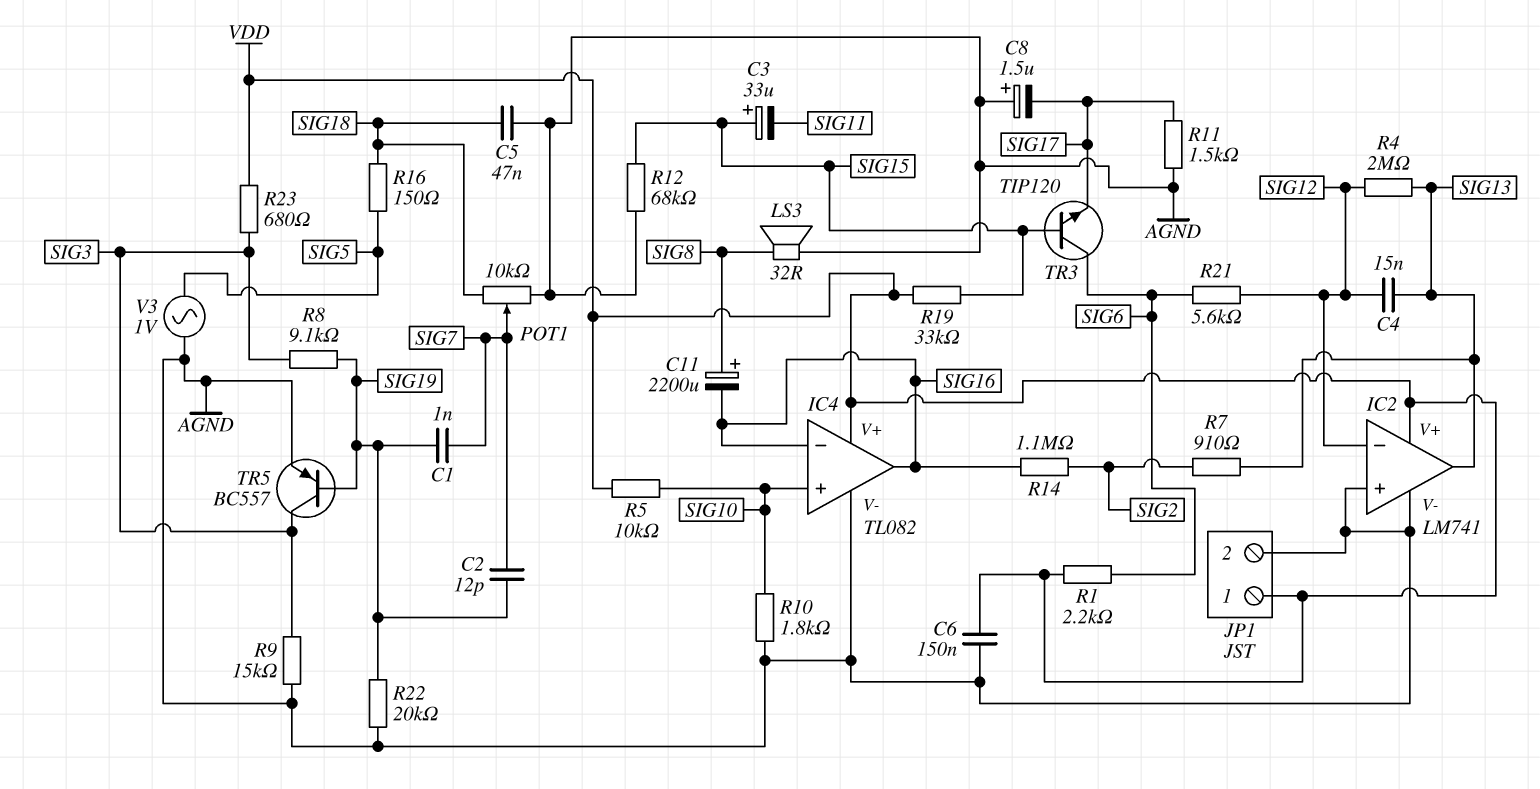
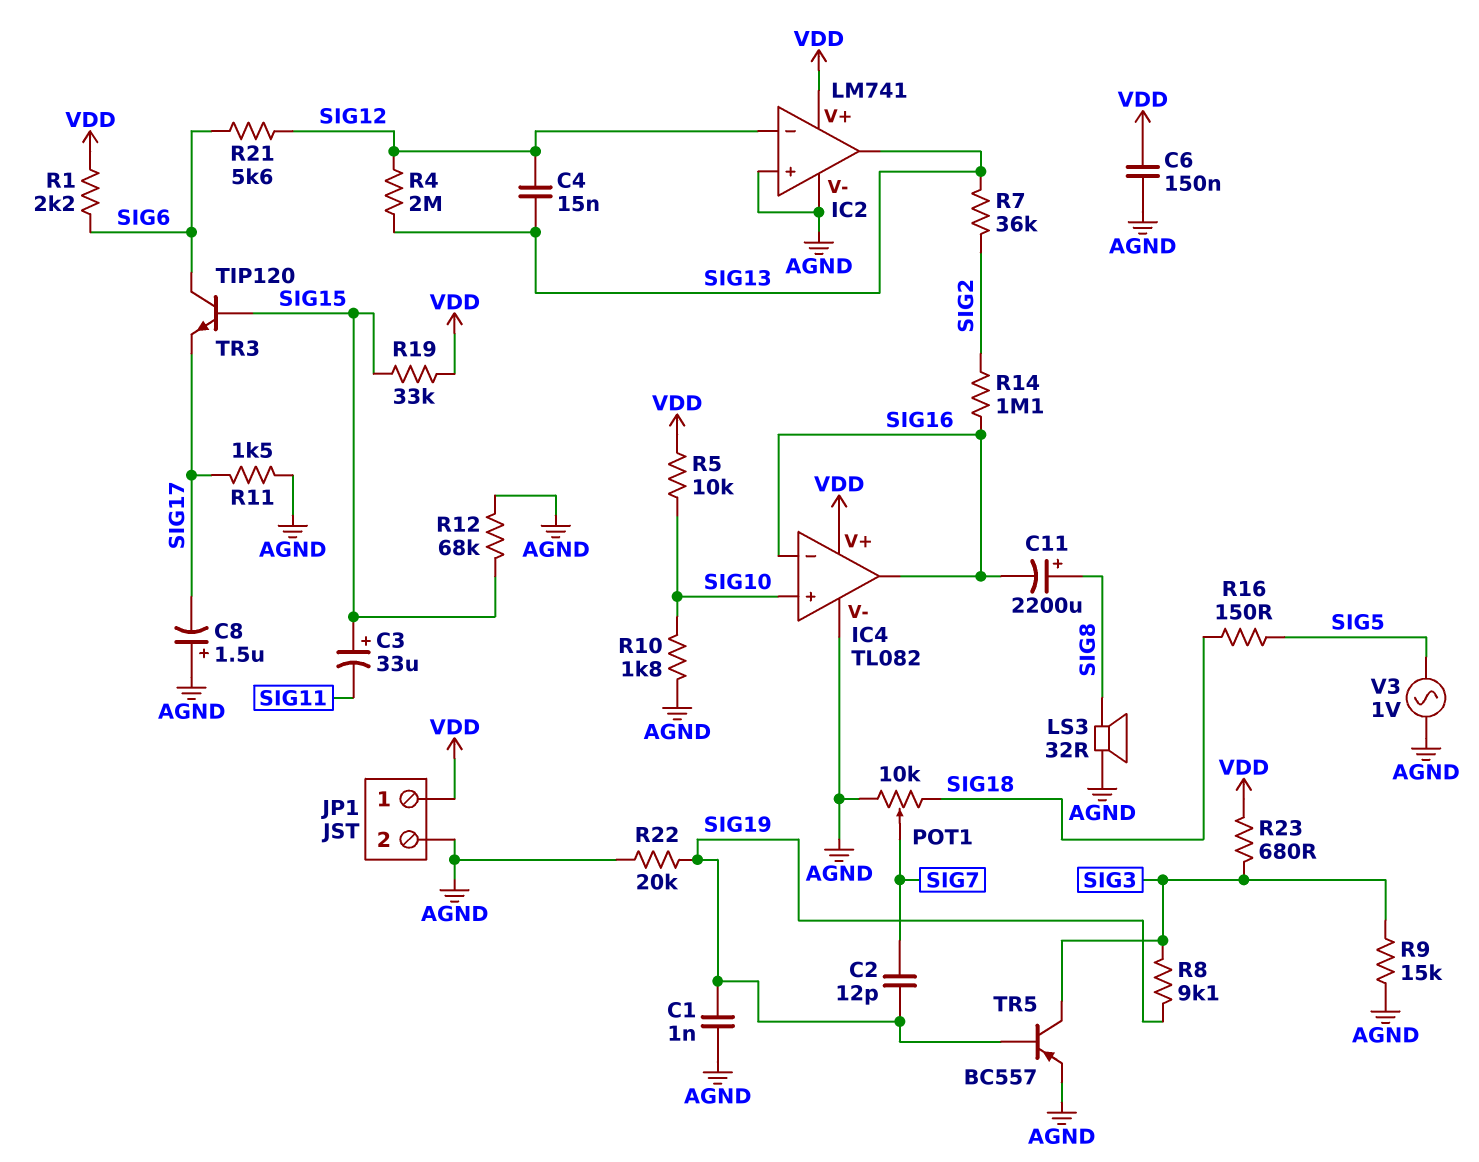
C1: 1nF (SIG7, SIG19) -> 1nF (AGND, SIG19)
C5: 47nF (AGND, SIG18) -> none
R7: 910 (SIG2, SIG13) -> 36k (SIG2, SIG13)

